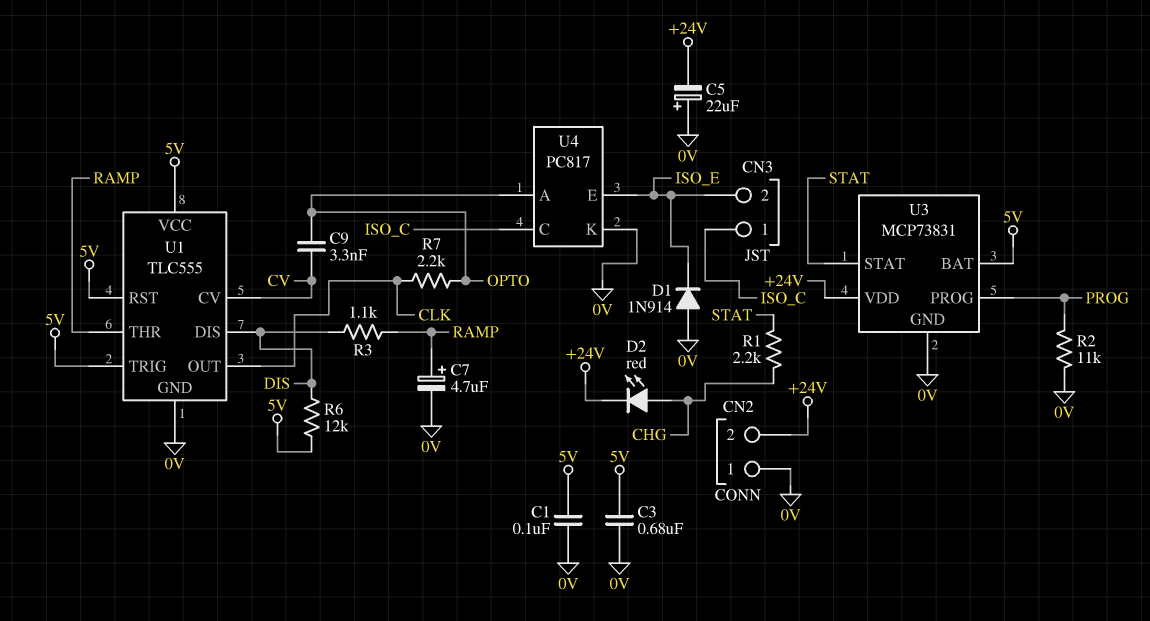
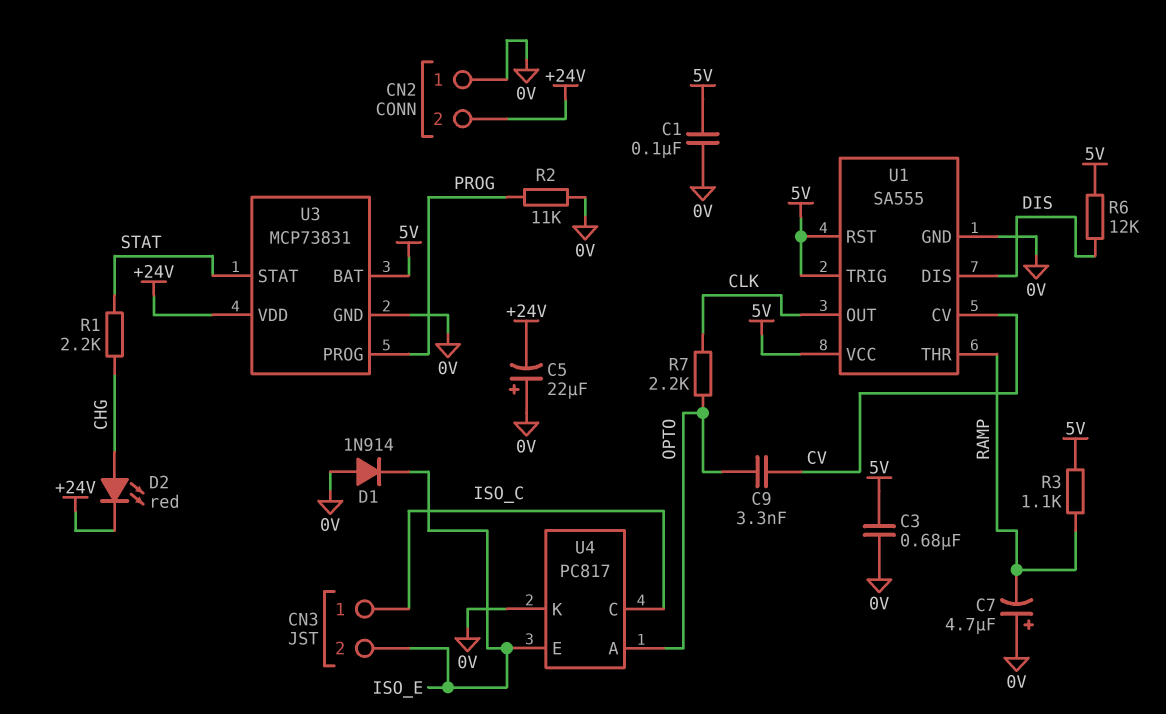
C7: 4.7uF (plus RAMP, minus 0V) -> 4.7uF (plus 0V, minus RAMP)
R3: 1.1k (DIS, RAMP) -> 1.1k (5V, RAMP)
U1: TLC555 -> SA555

